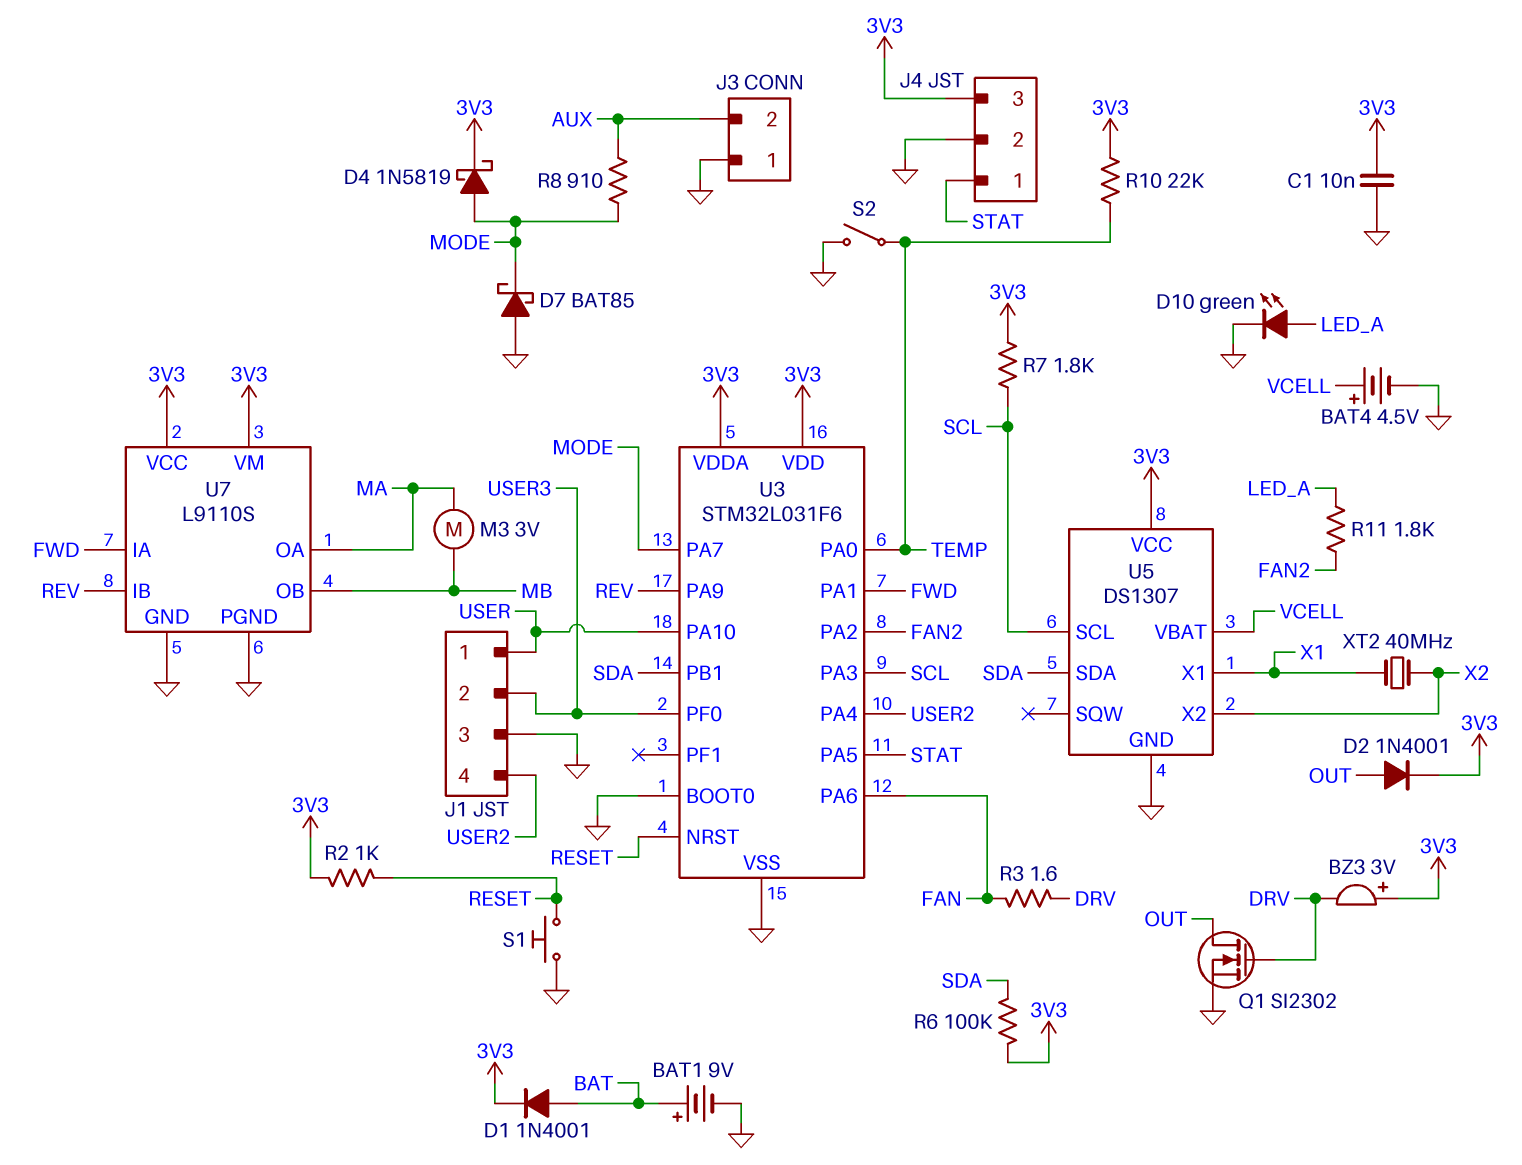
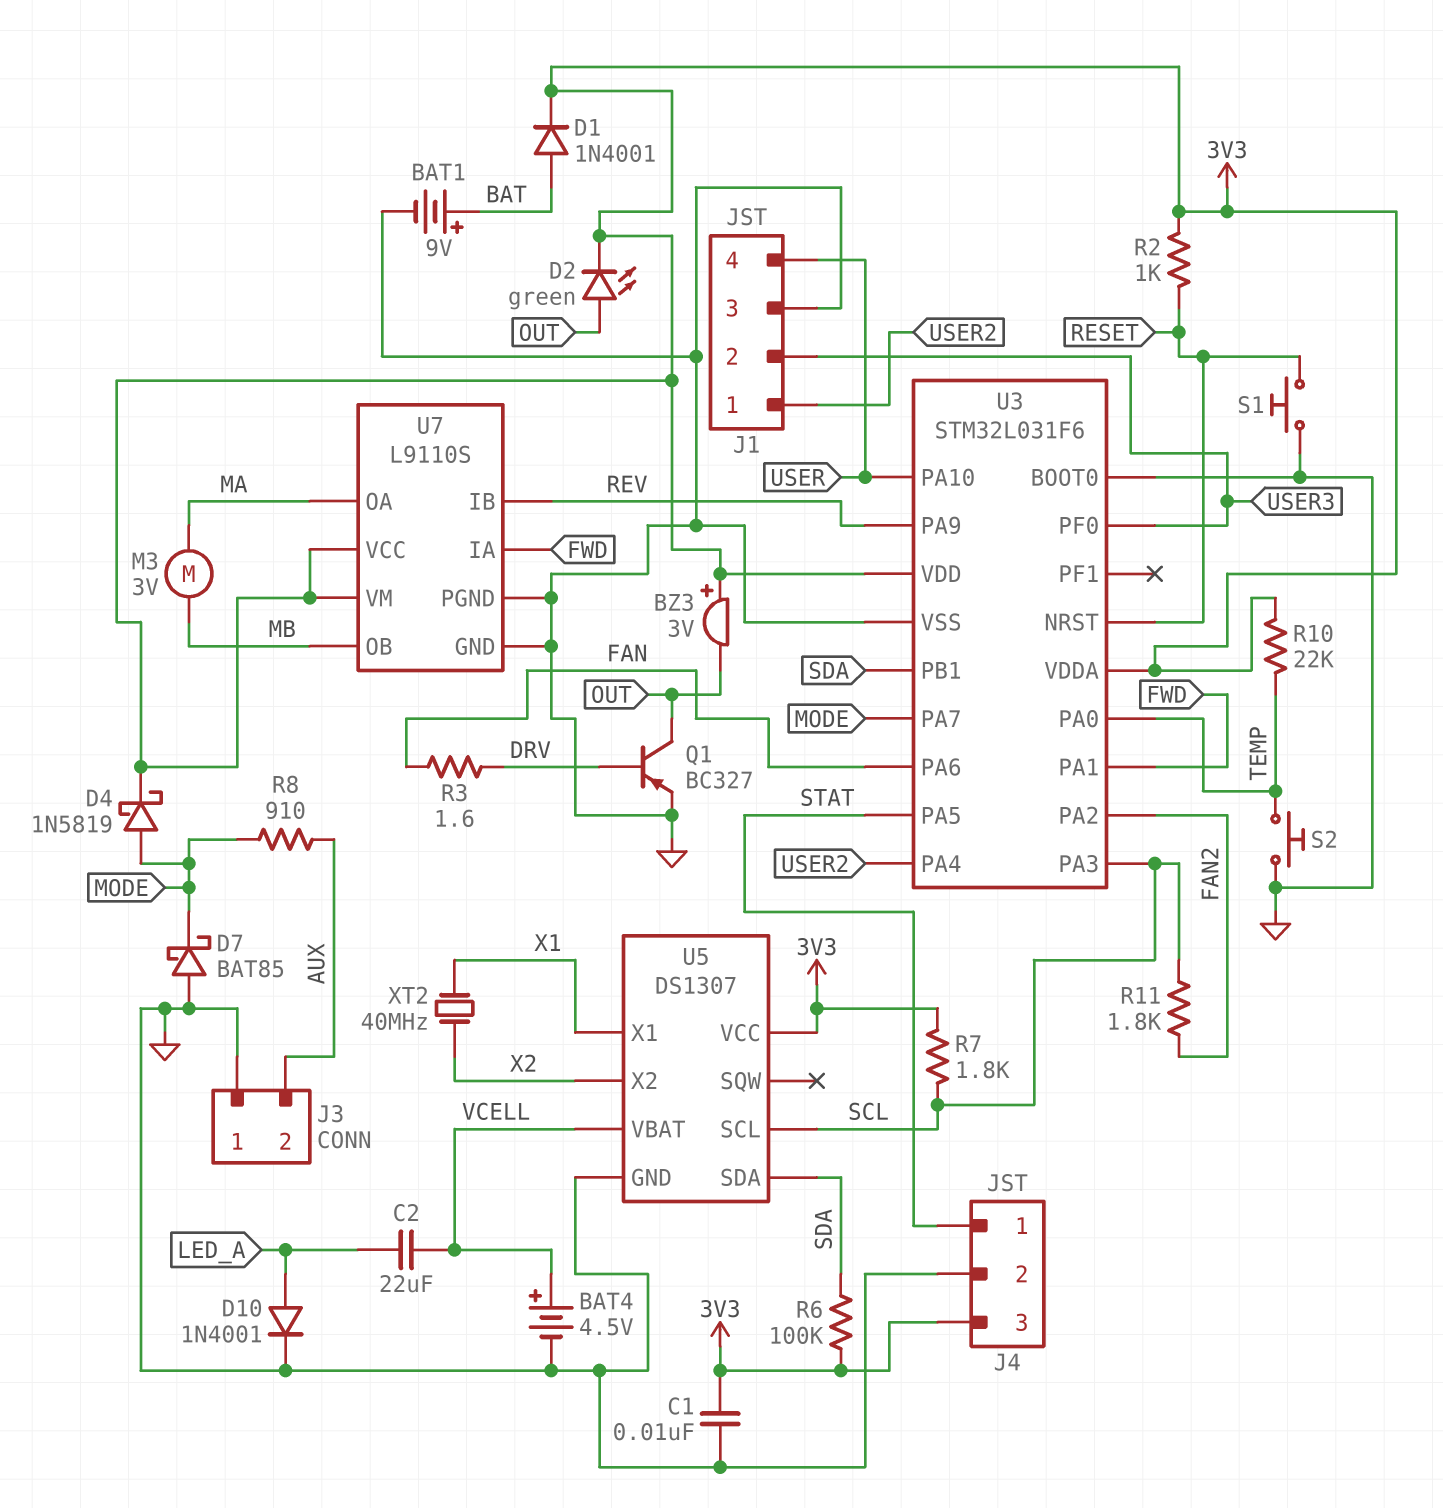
BZ3: buzzer 3V (plus 3V3, minus DRV) -> buzzer 3V (plus 3V3, minus OUT)
C2: none -> 22uF (LED_A, VCELL)
D2: diode 1N4001 (A OUT, K 3V3) -> LED green (A OUT, K 3V3)
D10: LED green (A LED_A, K GND) -> diode 1N4001 (A LED_A, K GND)
J1 pin 1: USER -> USER2
J1 pin 4: USER2 -> USER
Q1: NMOS SI2302 (G DRV, D OUT, S GND) -> PNP BC327 (B DRV, C OUT, E GND)
R11: 1.8k (FAN2, LED_A) -> 1.8k (FAN2, SCL)
S2: switch (GND, TEMP) -> button (GND, TEMP)

